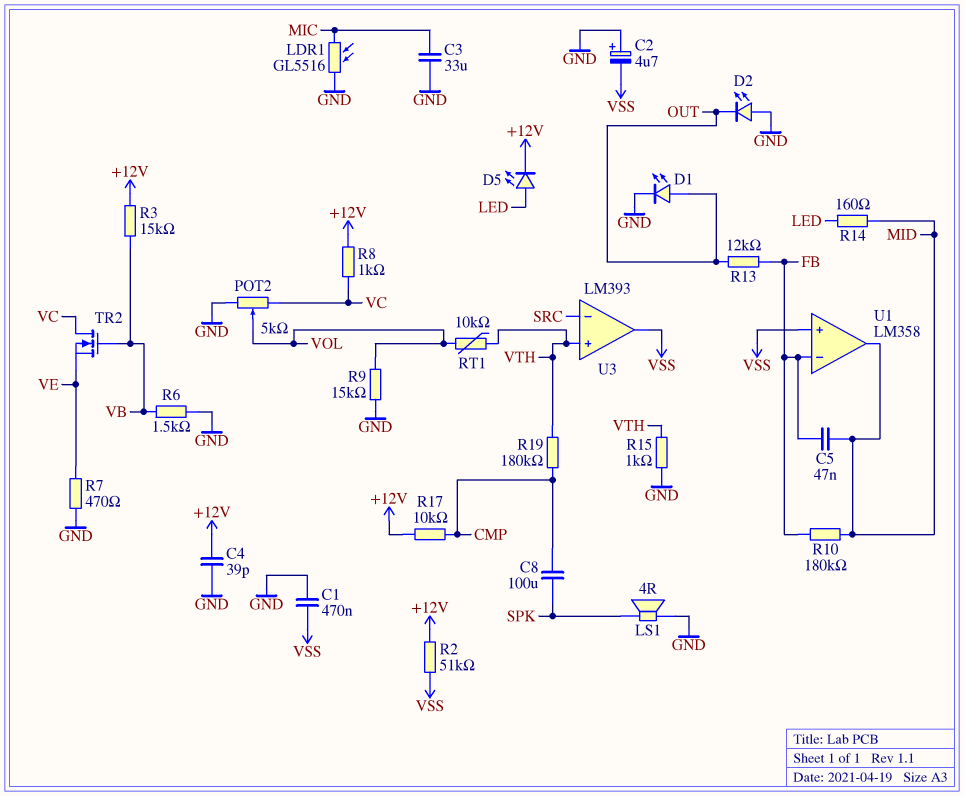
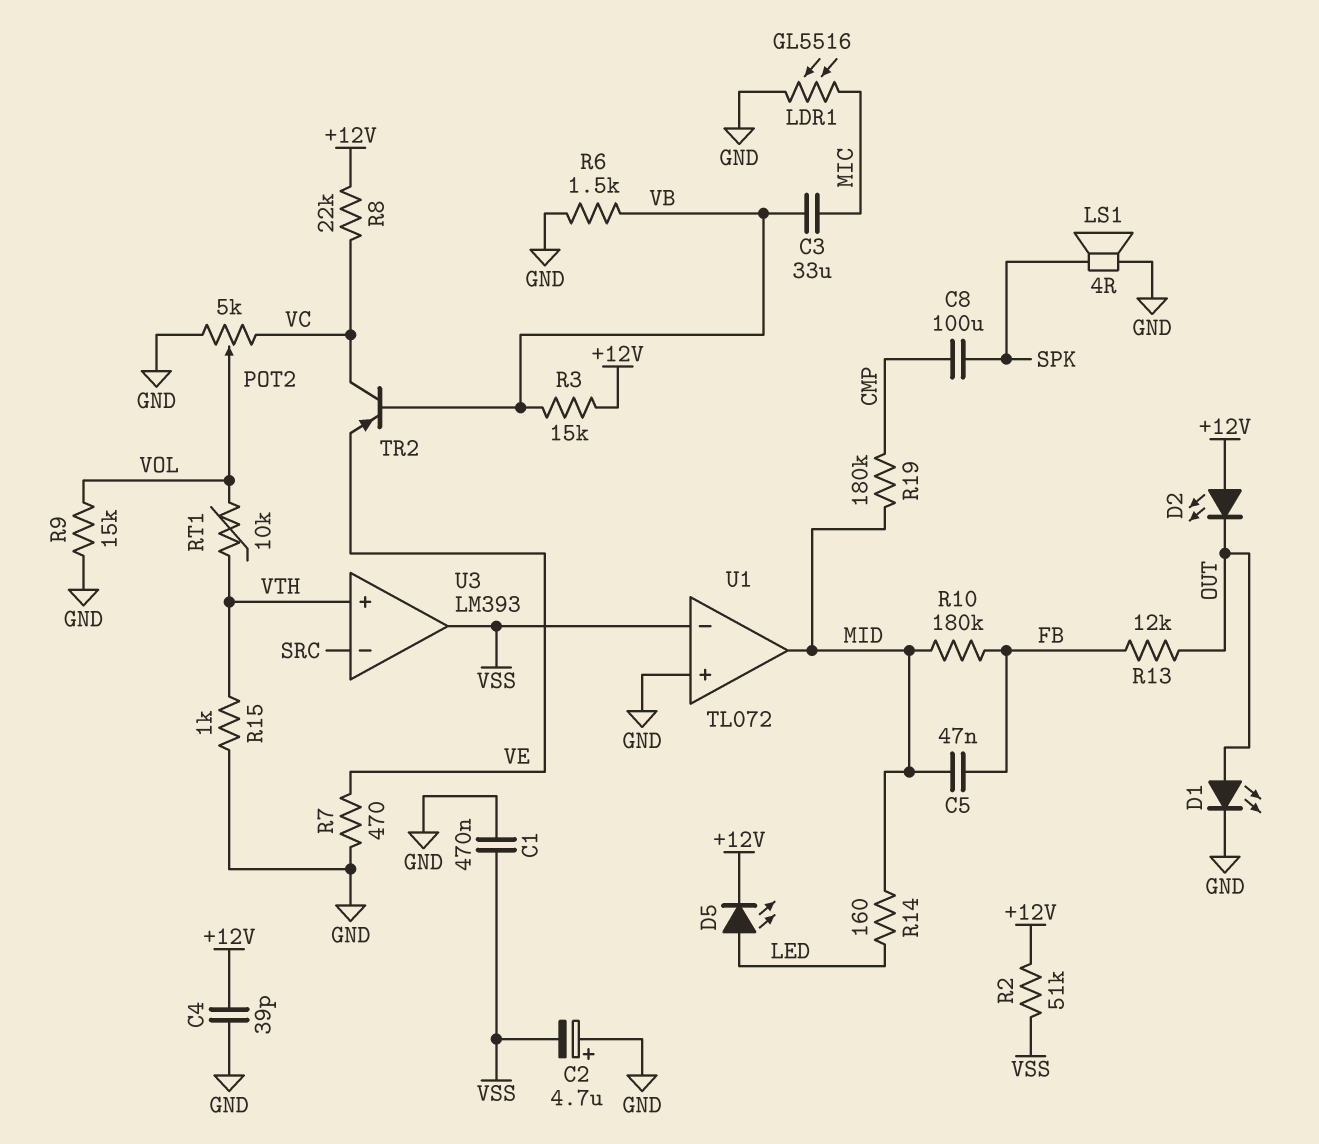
C3: 33uF (GND, MIC) -> 33uF (MIC, VB)
D2: LED (A GND, K OUT) -> LED (A +12V, K OUT)
R8: 1k (+12V, VC) -> 22k (+12V, VC)
R17: 10k (+12V, CMP) -> none
R19: 180k (CMP, VTH) -> 180k (CMP, MID)
TR2: NMOS (G VB, D VC, S VE) -> PNP (B VB, C VC, E VE)
U1: LM358 -> TL072
U1 pin in+: VSS -> GND
U1 pin in-: FB -> VSS

